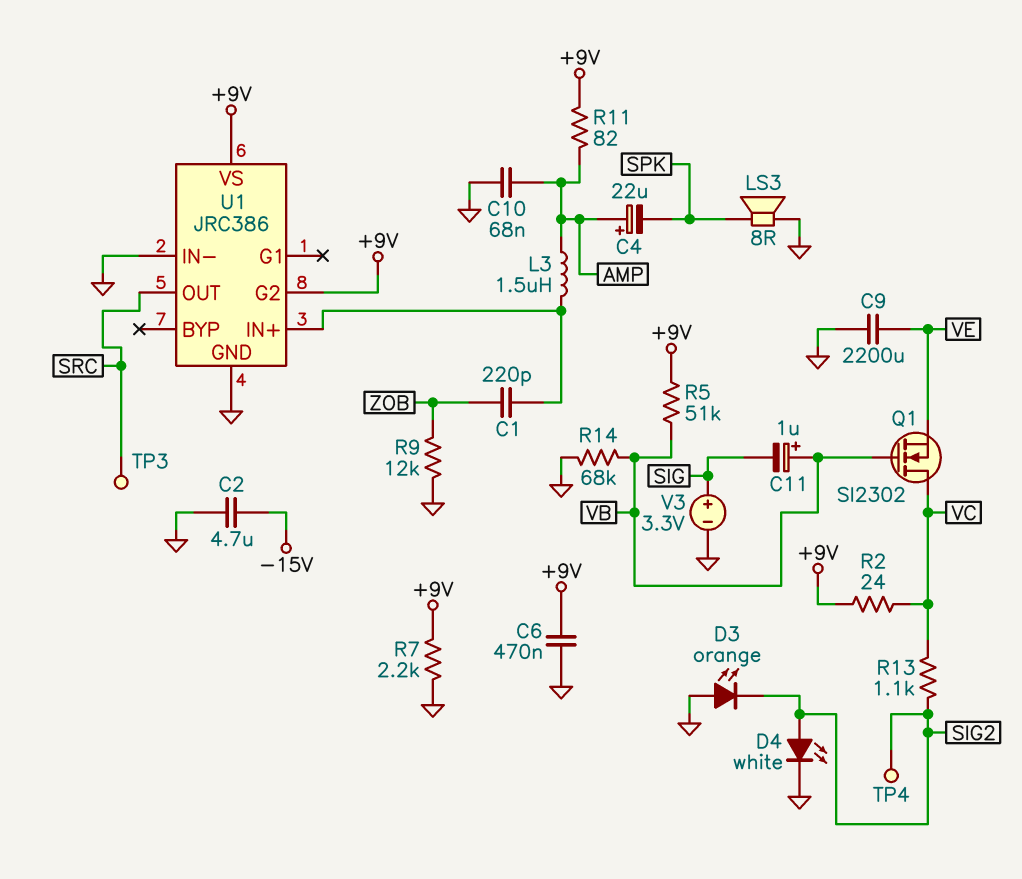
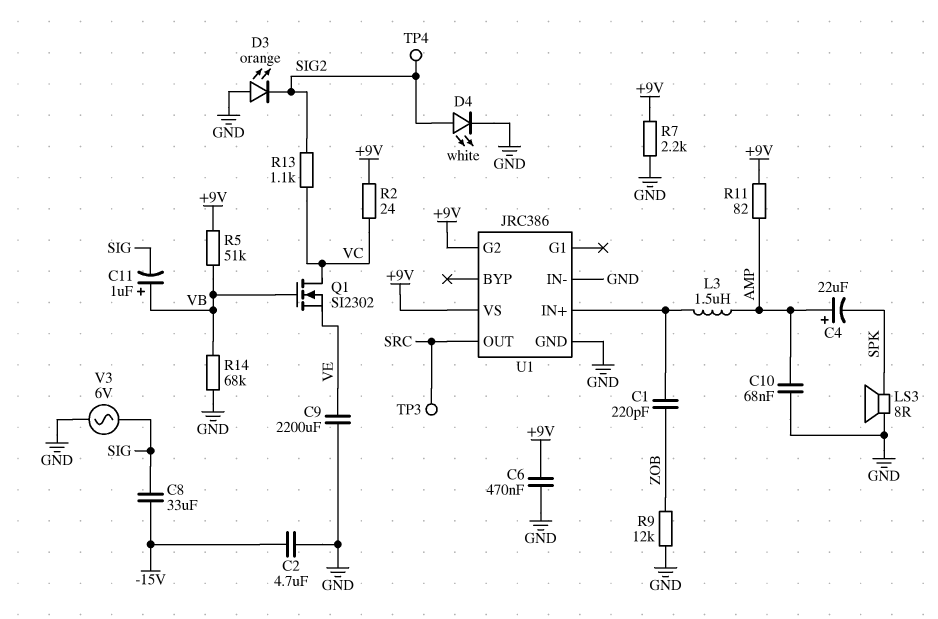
C8: none -> 33uF (-15V, SIG)
V3: 3.3V (plus SIG, minus GND) -> AC 6V (GND, SIG)

